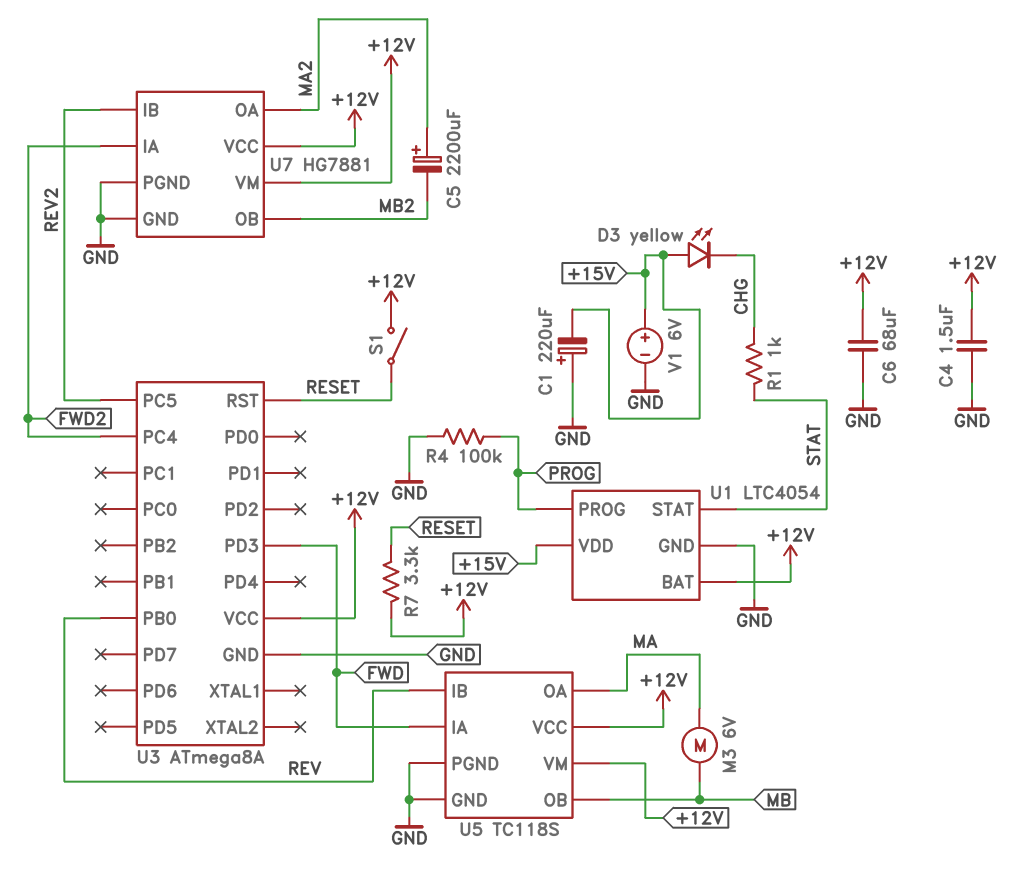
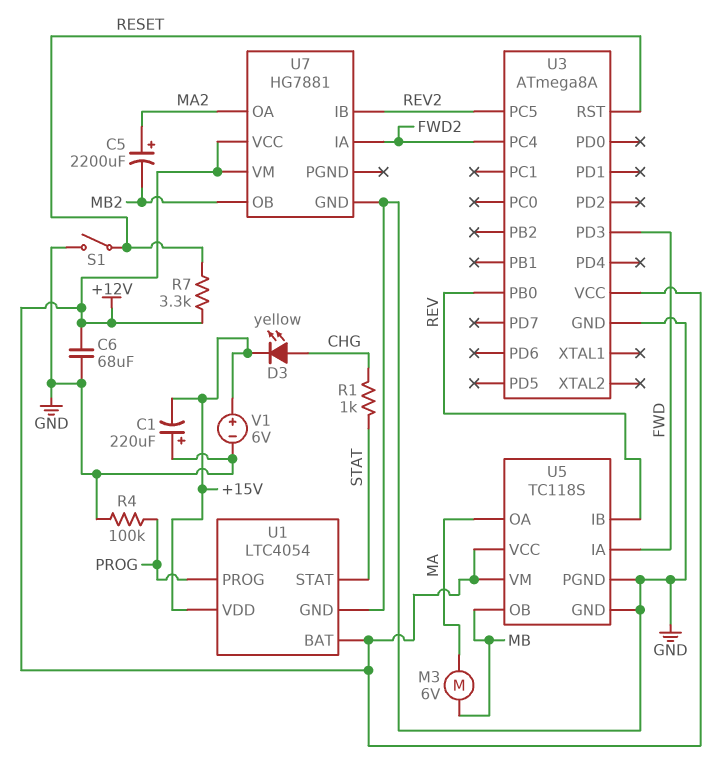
C4: 1.5uF (+12V, GND) -> none
D3: LED yellow (A +15V, K CHG) -> LED yellow (A CHG, K +15V)
S1: switch (+12V, RESET) -> switch (GND, RESET)
U7 pin PGND: GND -> none

